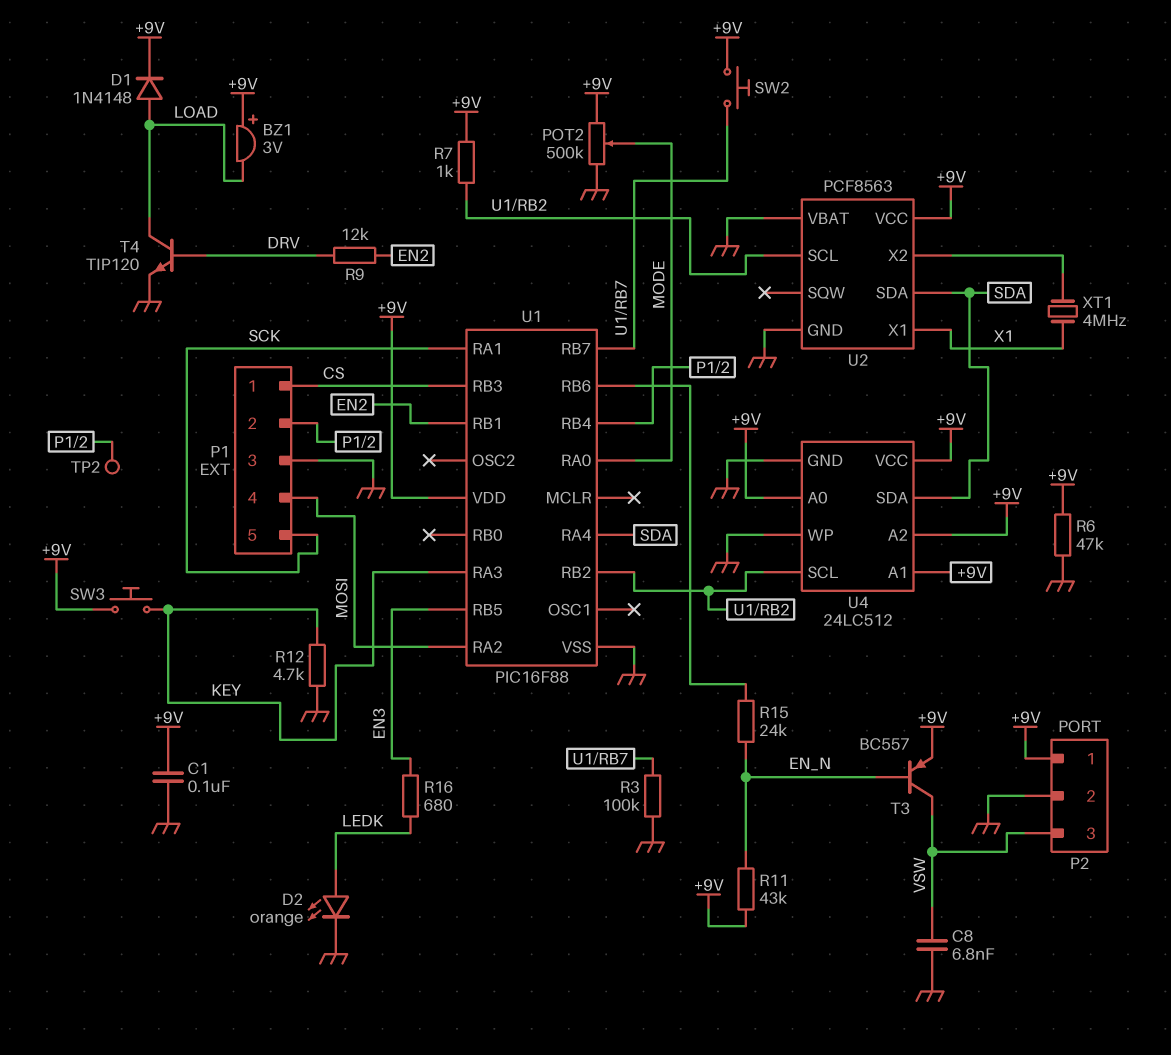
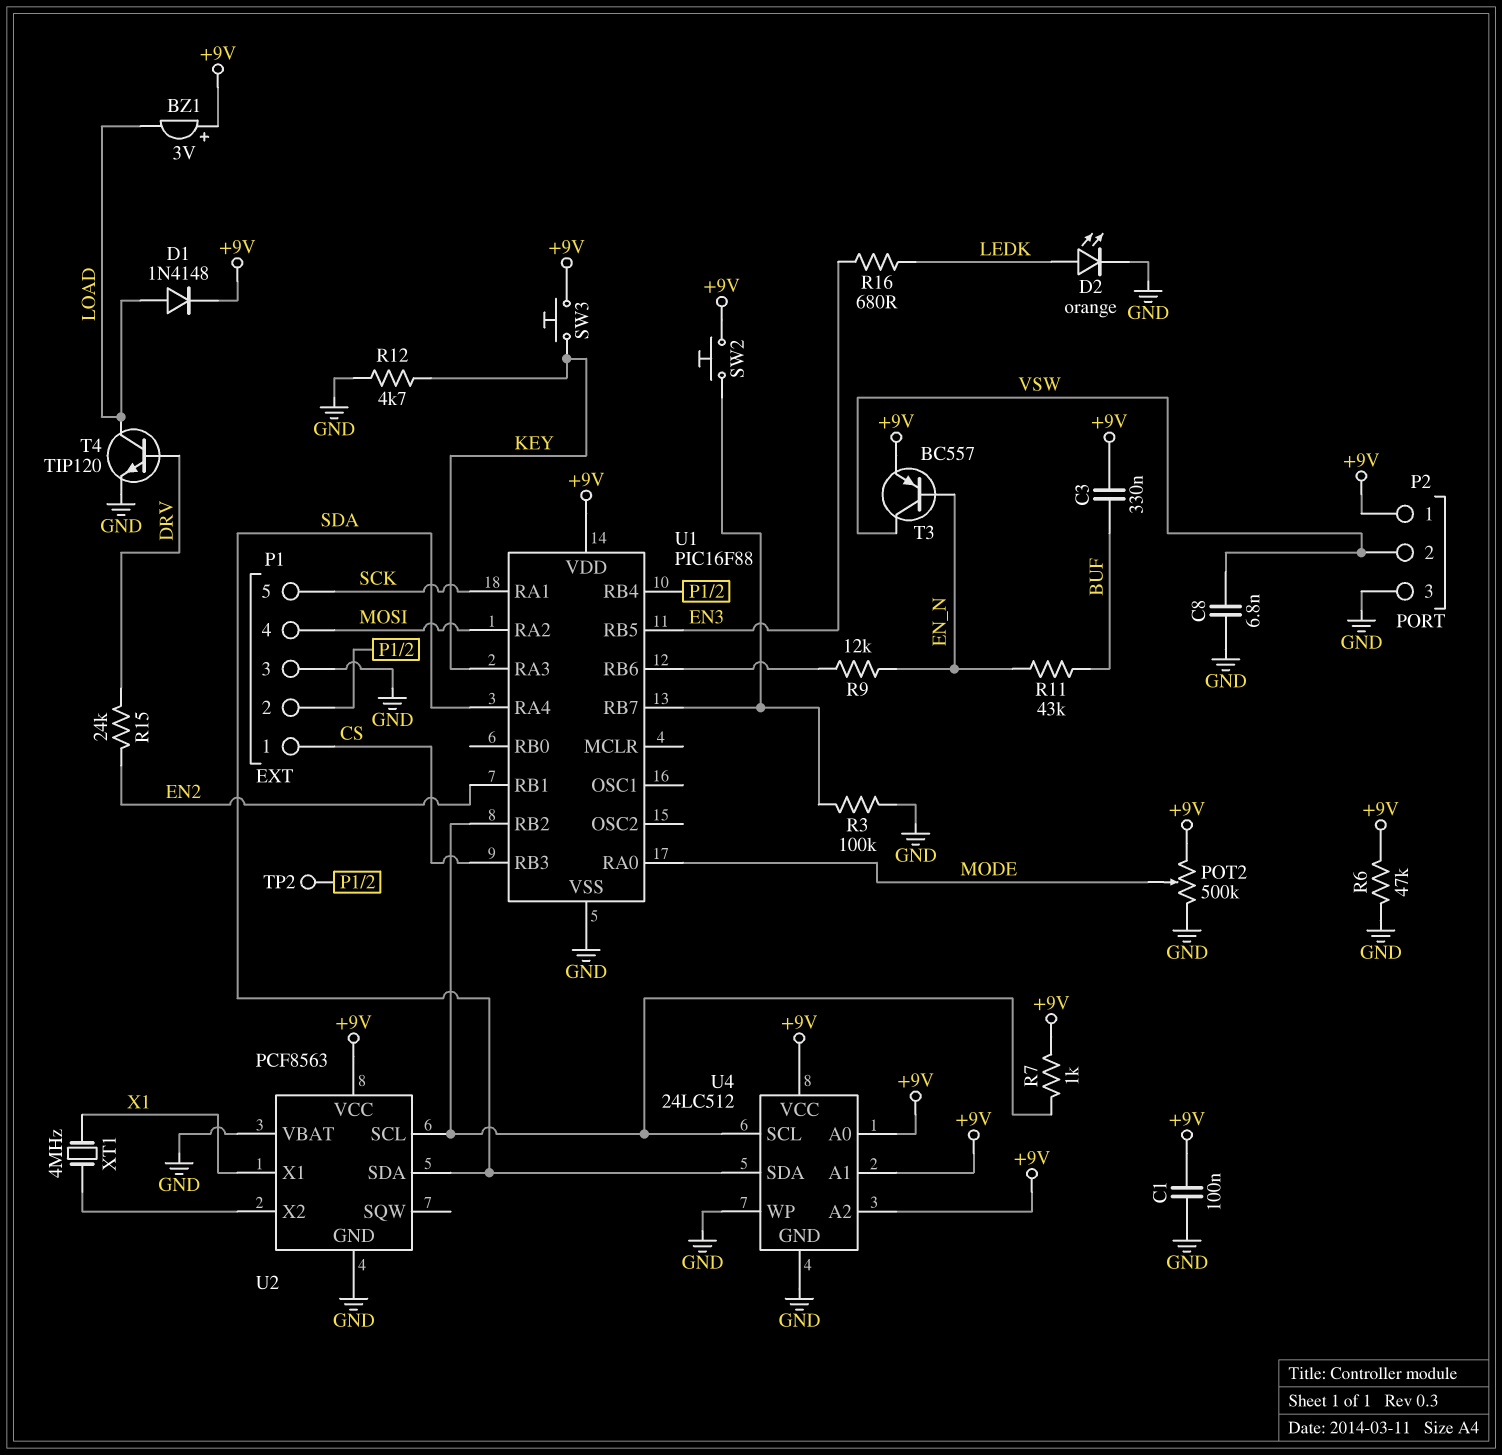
C3: none -> 330nF (+9V, BUF)
P2 pin 2: GND -> VSW
P2 pin 3: VSW -> GND
R9: 12k (DRV, EN2) -> 12k (EN_N, U1/RB6)
R11: 43k (+9V, EN_N) -> 43k (BUF, EN_N)
R15: 24k (EN_N, U1/RB6) -> 24k (DRV, EN2)

